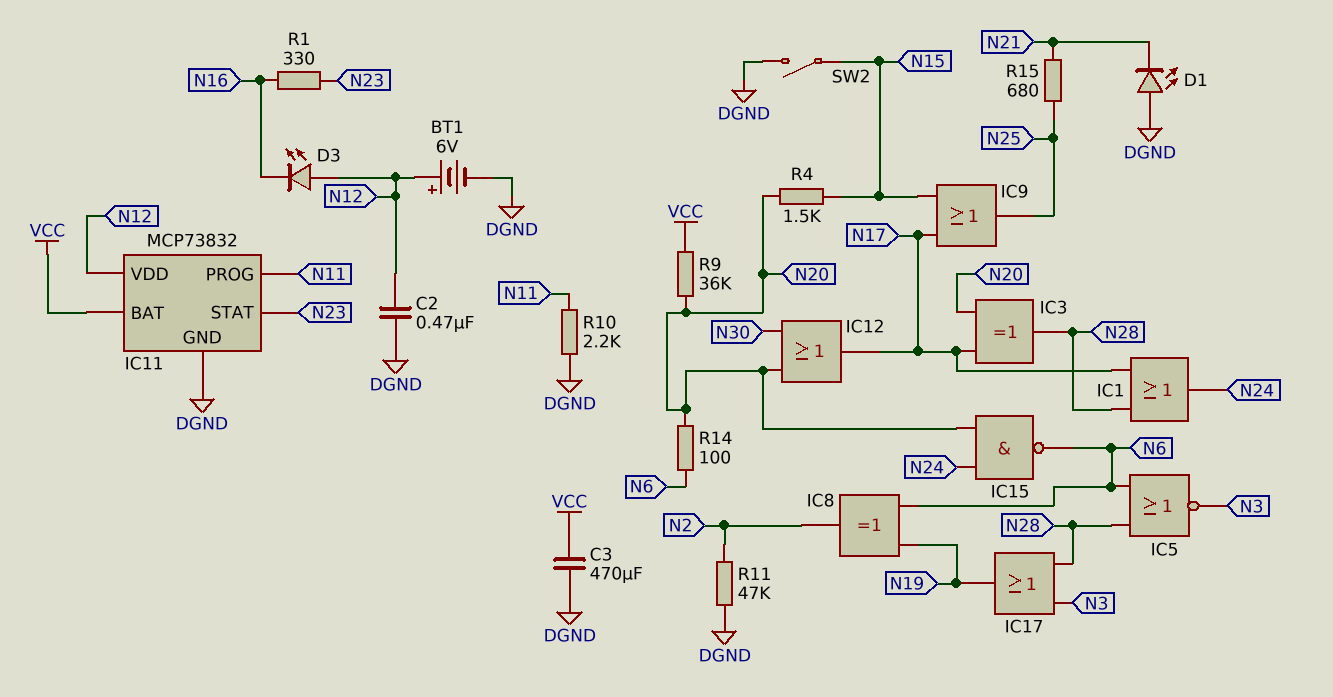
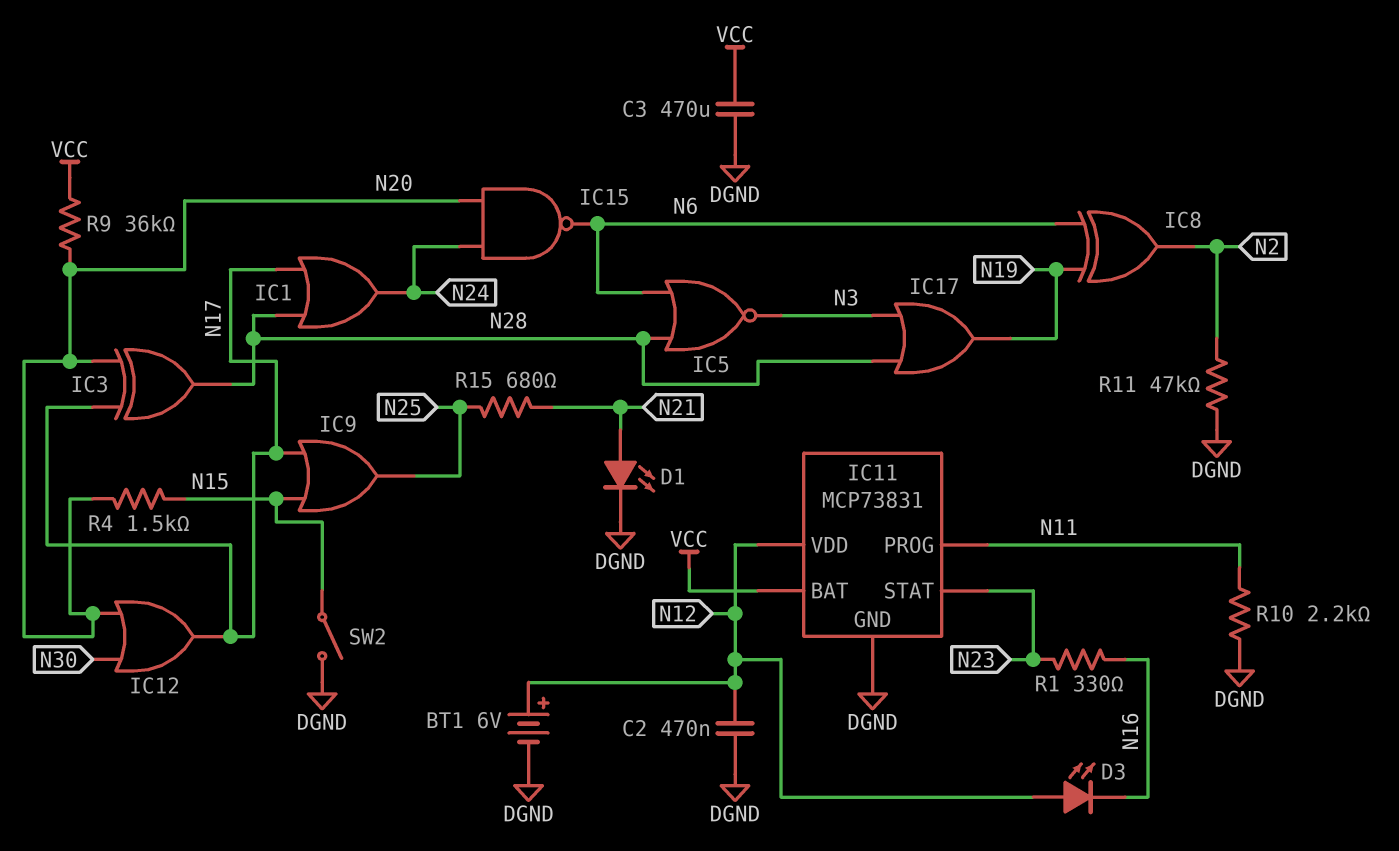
D1: LED (A DGND, K N21) -> LED (A N21, K DGND)
IC11: MCP73832 -> MCP73831
R14: 100 (N6, N20) -> none

